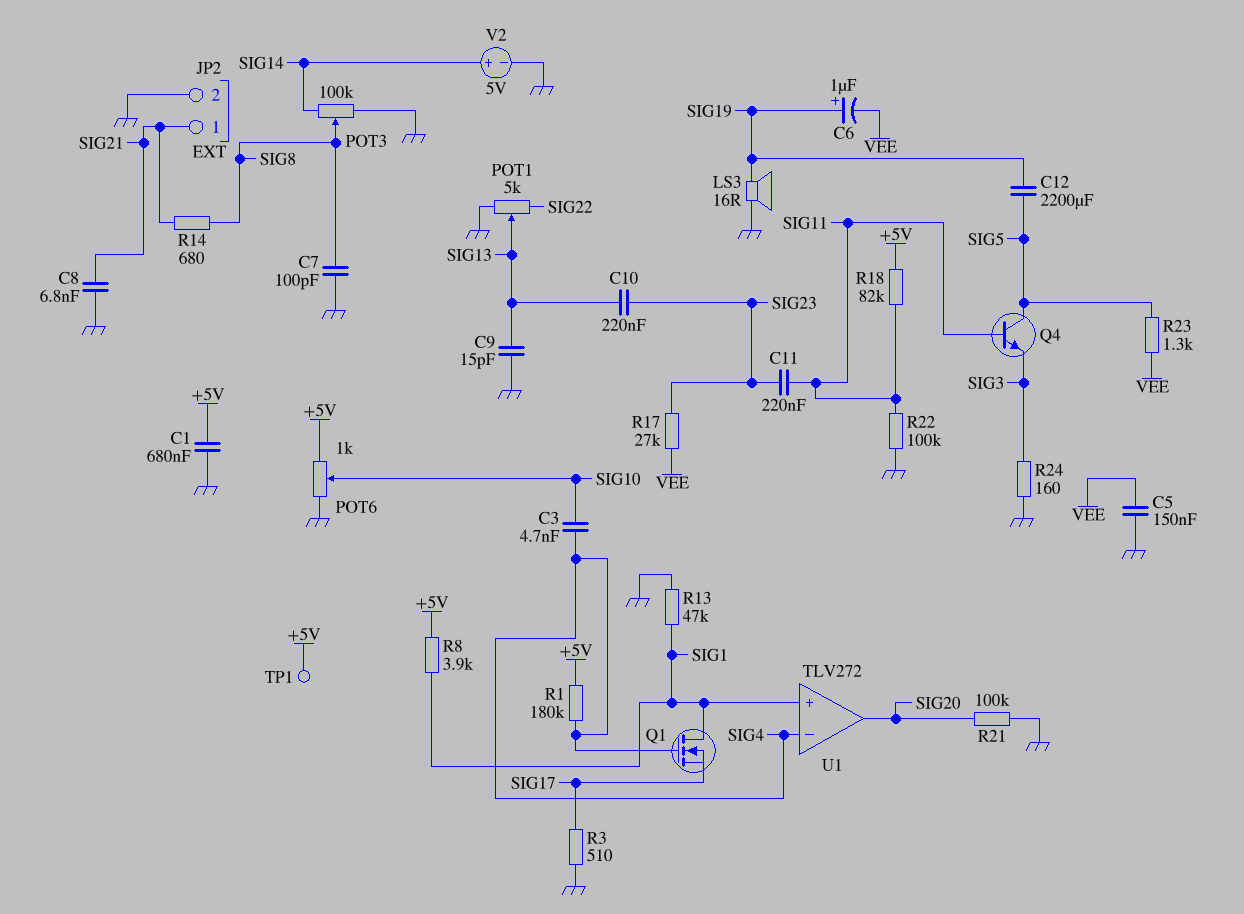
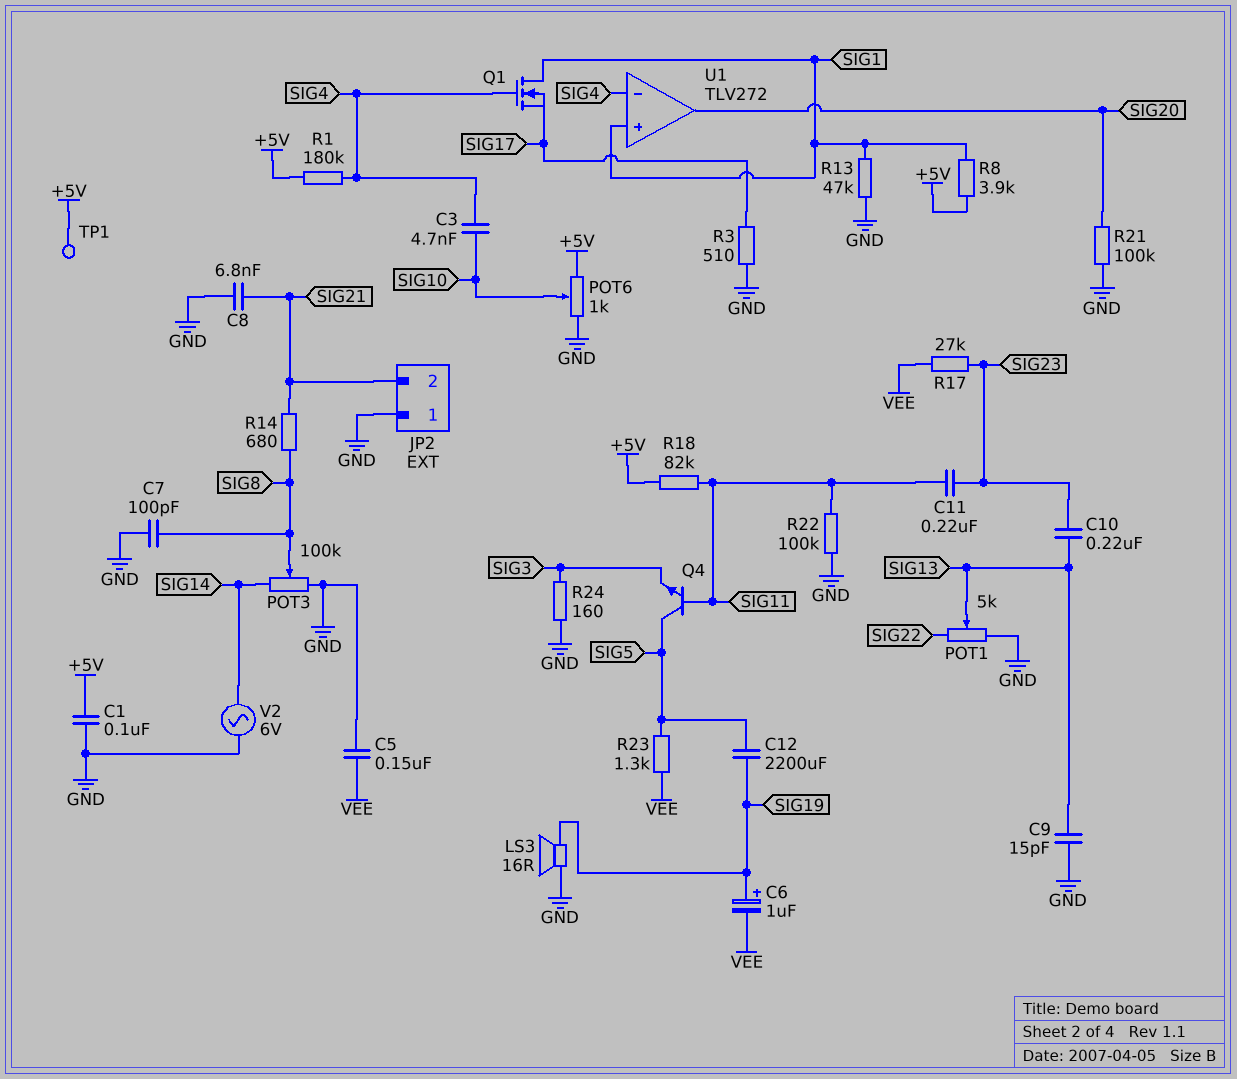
C1: 680nF (+5V, GND) -> 100nF (+5V, GND)
JP2 pin 1: SIG21 -> GND
JP2 pin 2: GND -> SIG21
V2: 5V (plus SIG14, minus GND) -> AC 6V (GND, SIG14)

